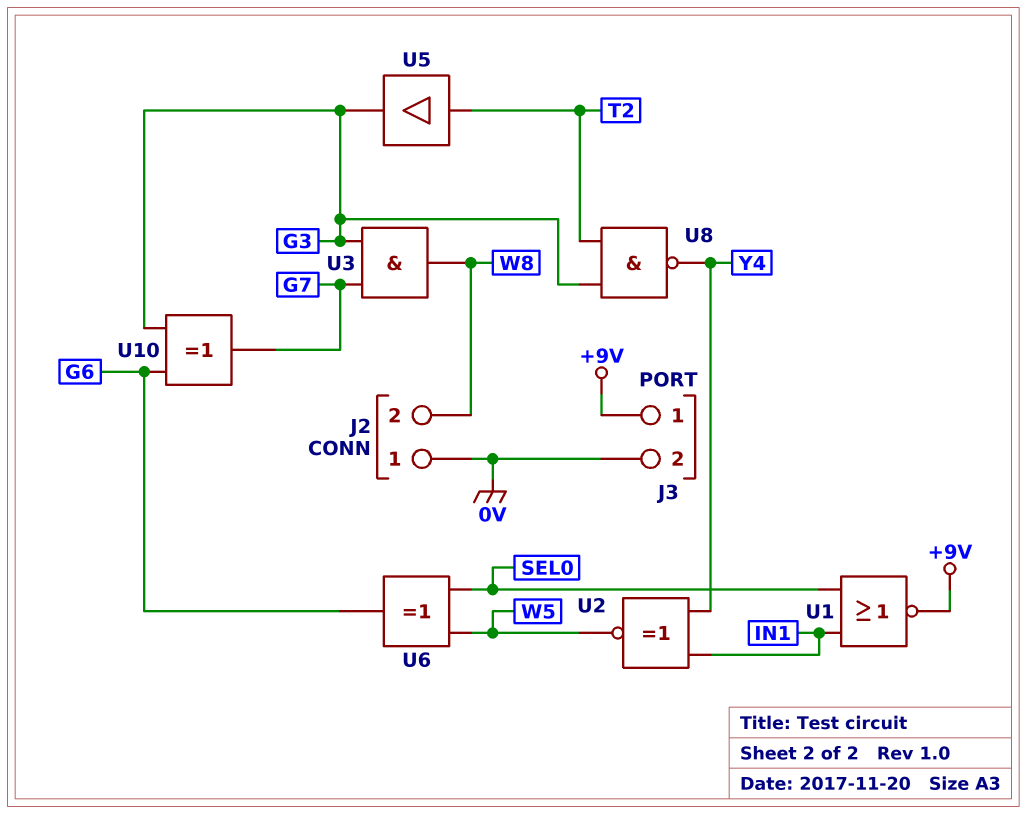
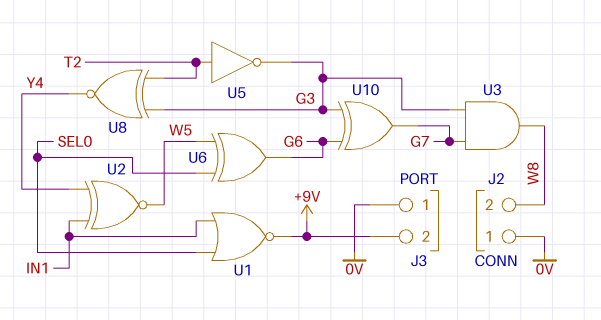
J3 pin 1: +9V -> 0V
J3 pin 2: 0V -> +9V
U5: buffer (in T2, out G3) -> NOT (in T2, out G3)
U8: NAND (in G3, in T2, out Y4) -> XNOR (in G3, in T2, out Y4)

